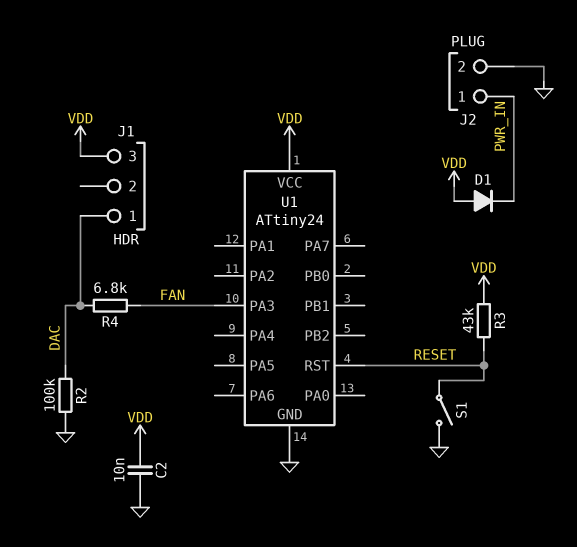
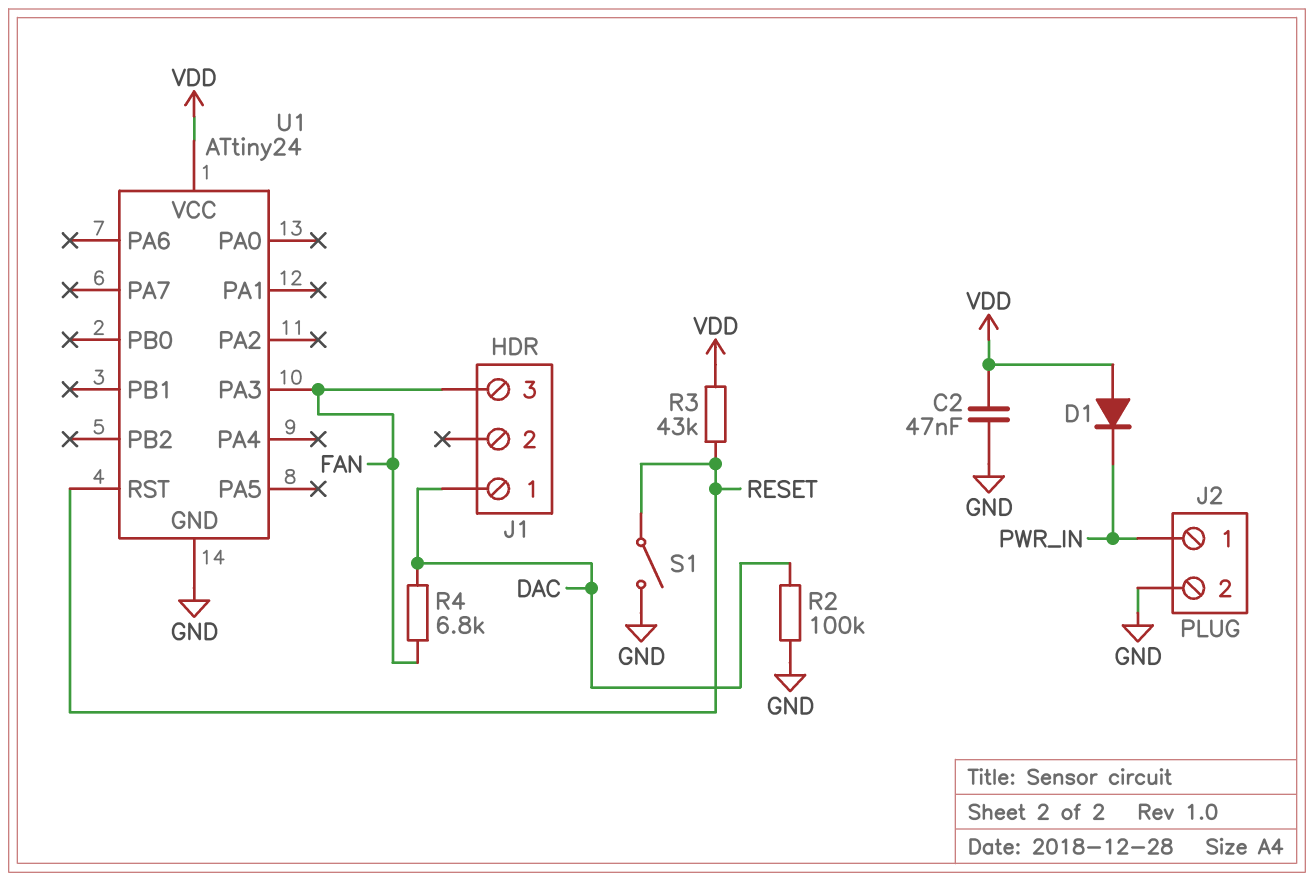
C2: 10nF (GND, VDD) -> 47nF (GND, VDD)
J1 pin 3: VDD -> FAN

